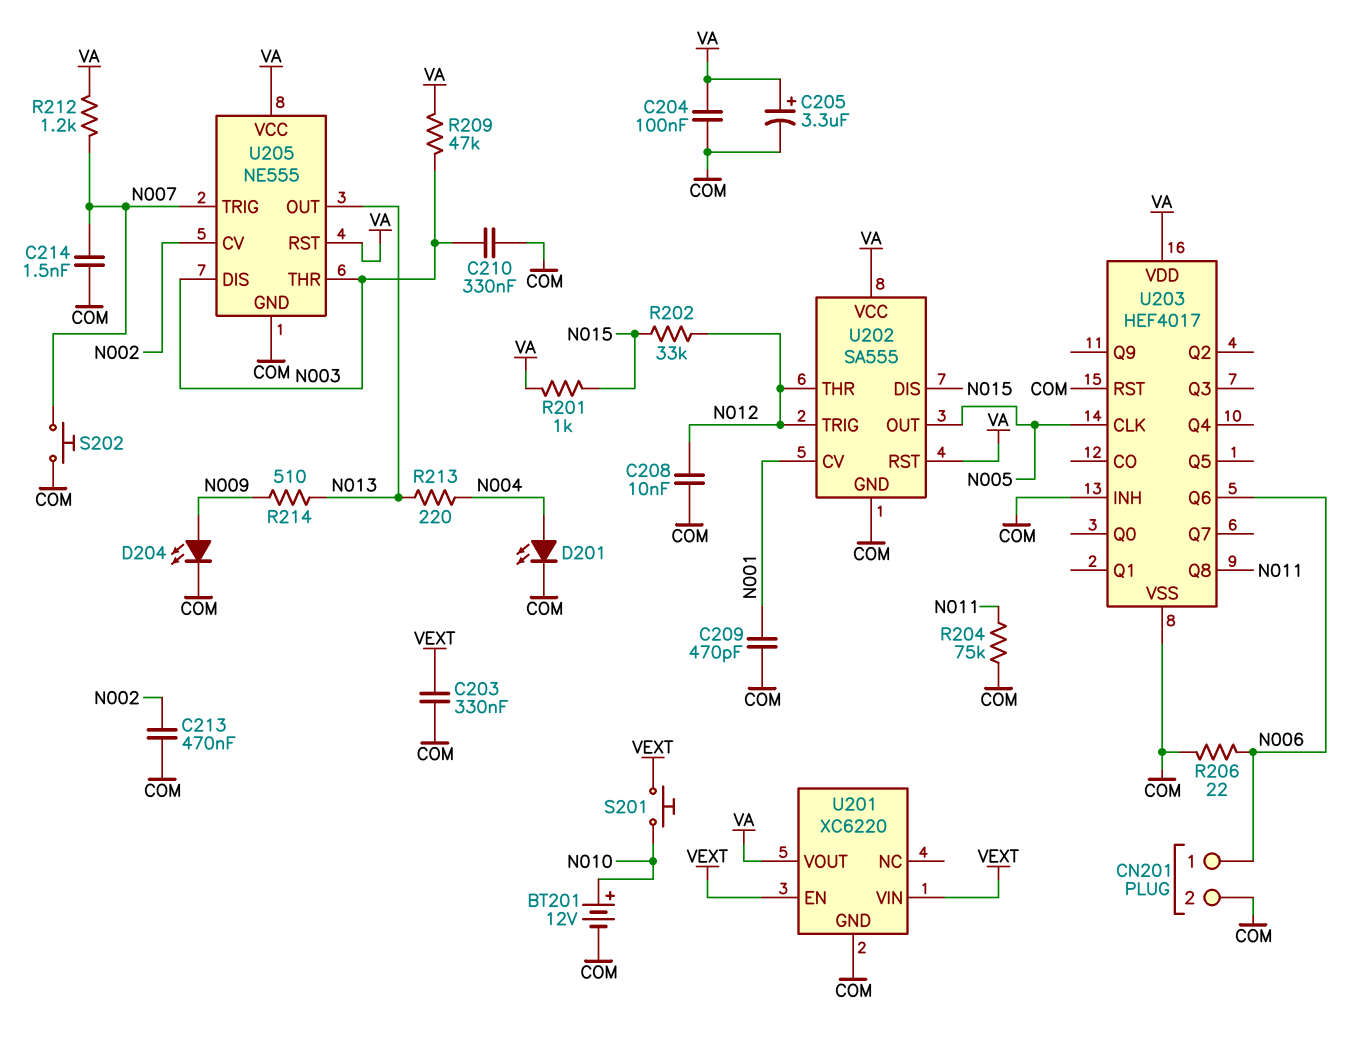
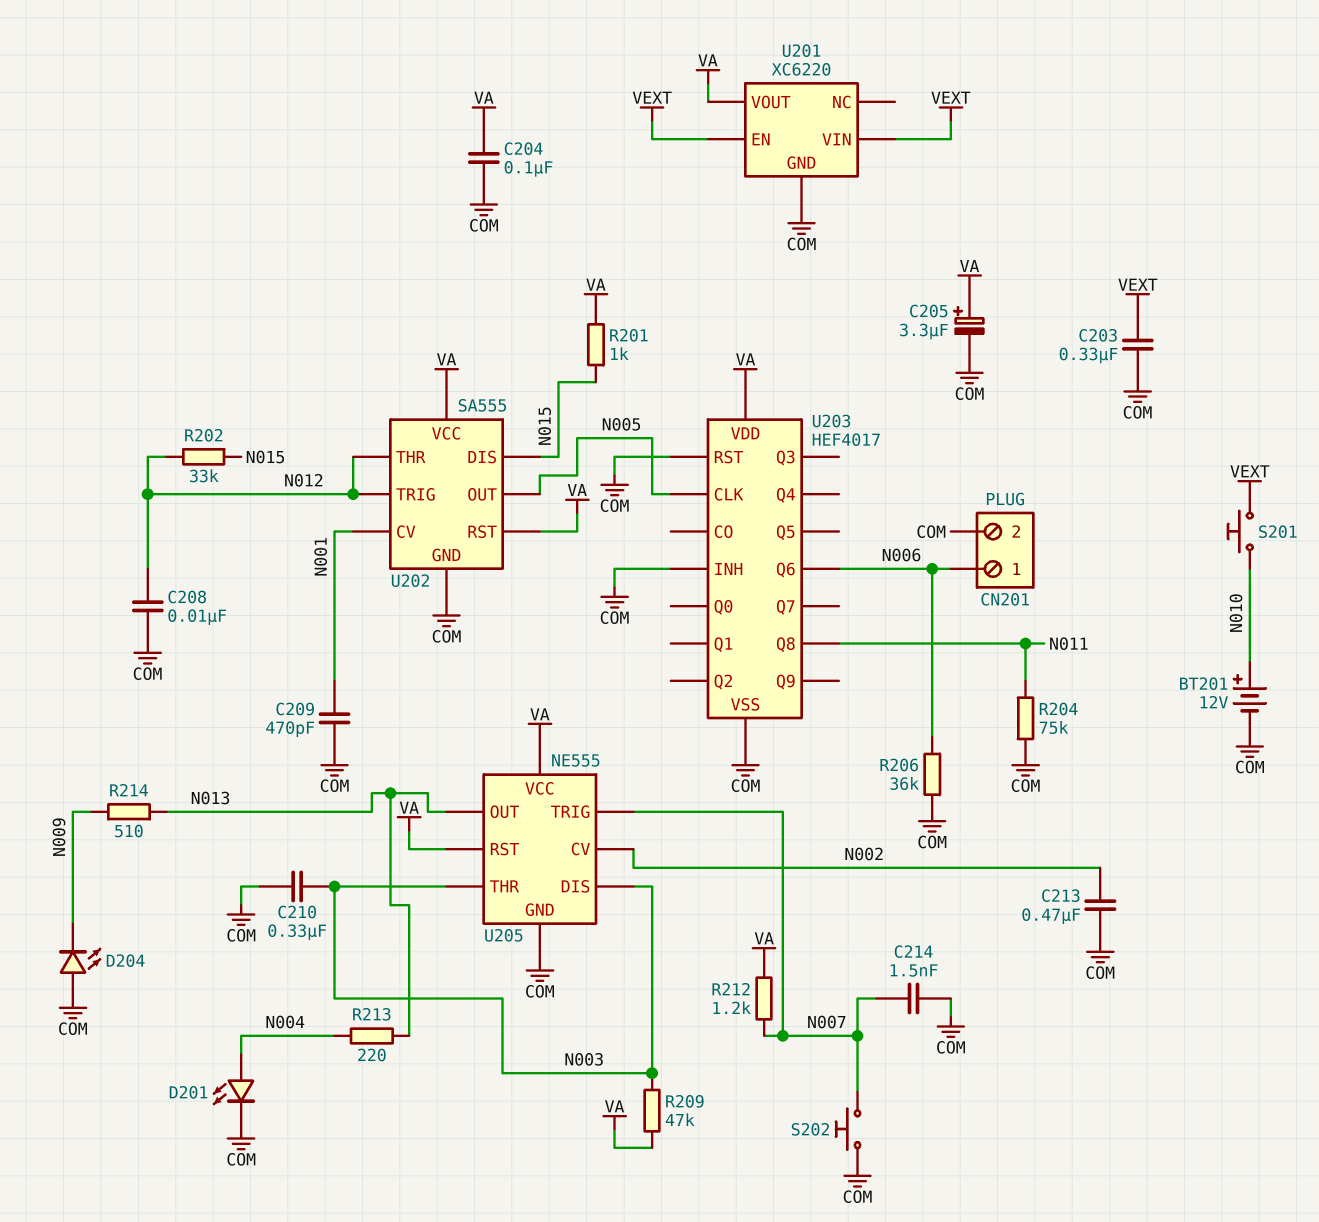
D204: LED (A N009, K COM) -> LED (A COM, K N009)
R206: 22 (COM, N006) -> 36k (COM, N006)

